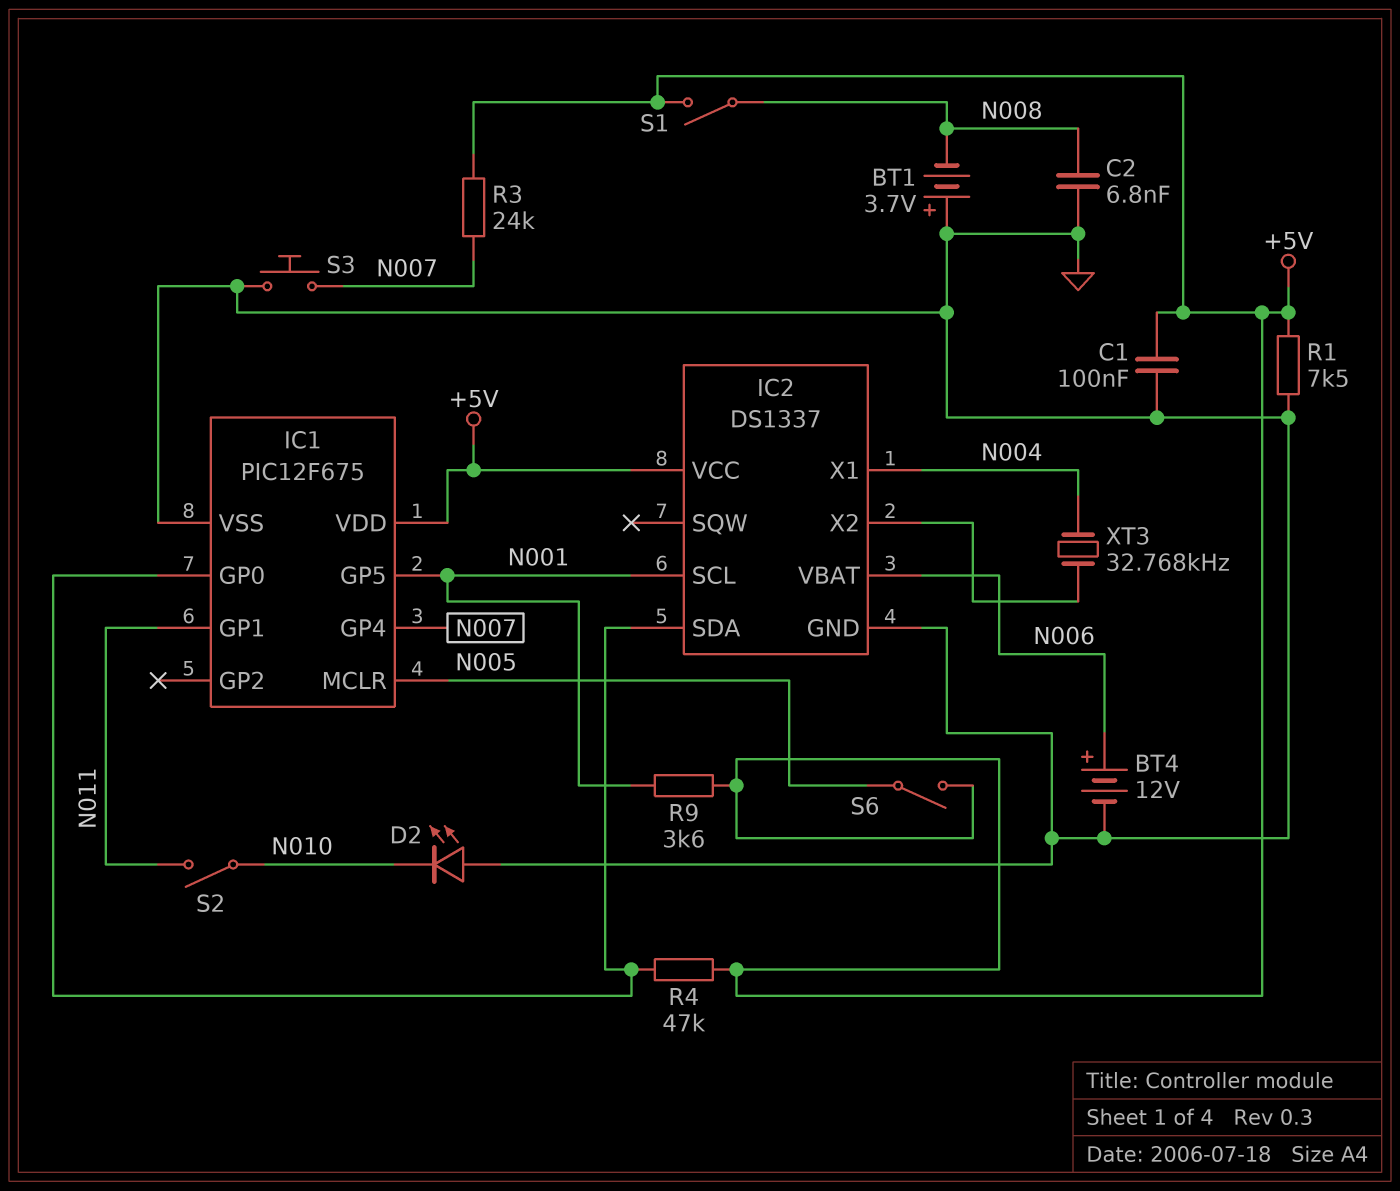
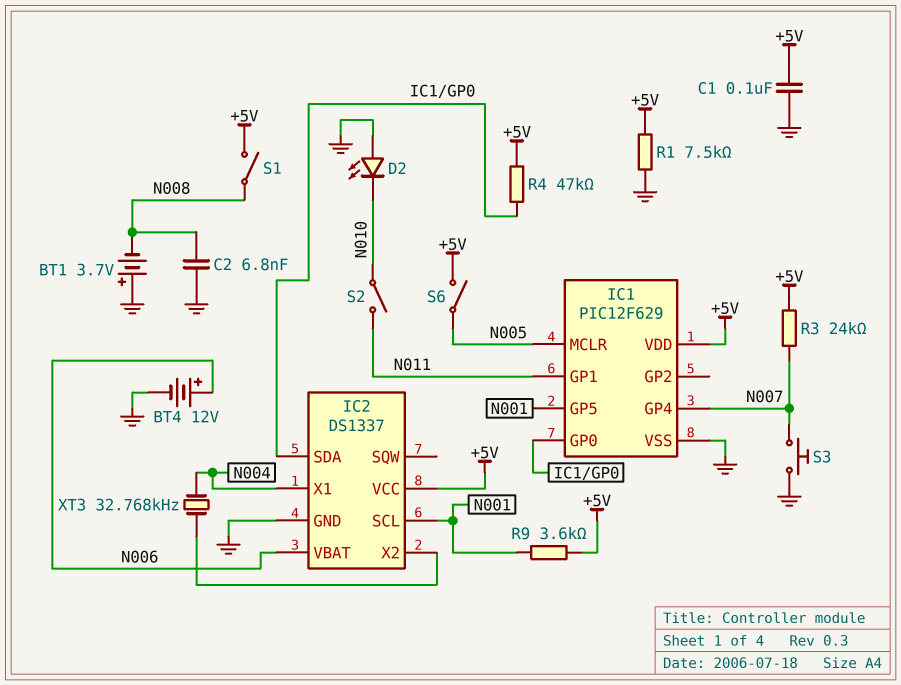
IC1: PIC12F675 -> PIC12F629

